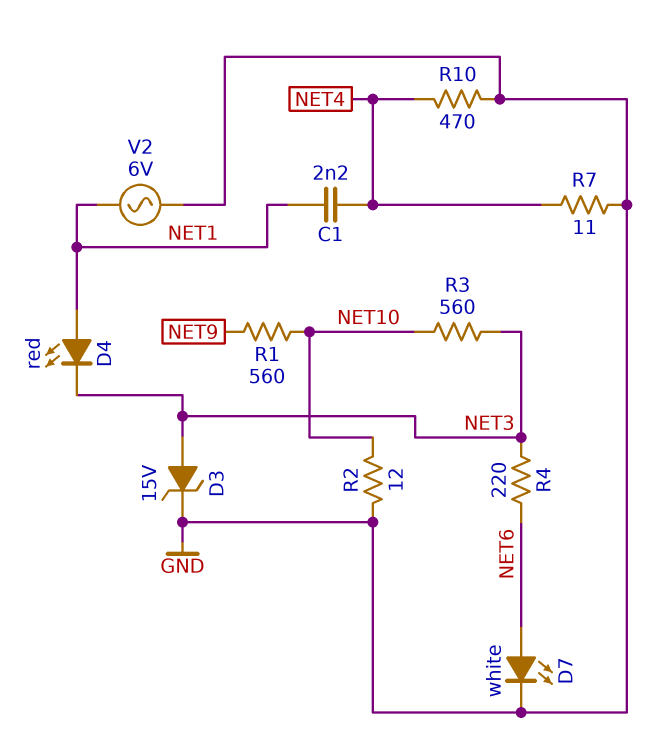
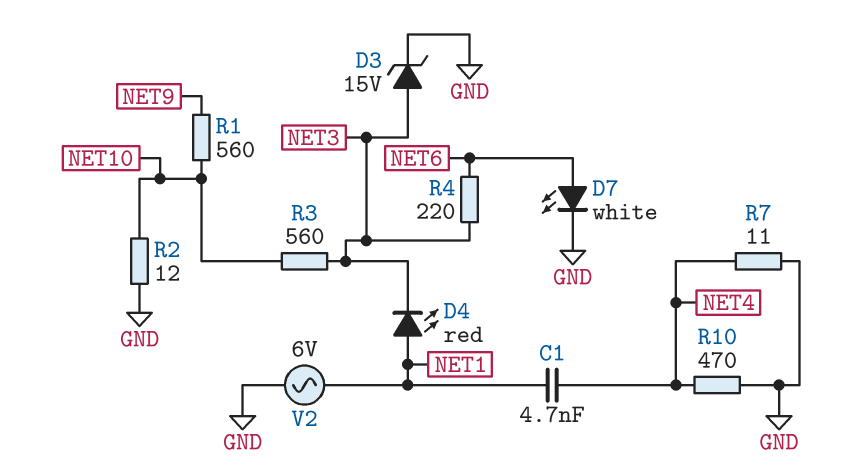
C1: 2.2nF (NET1, NET4) -> 4.7nF (NET1, NET4)

